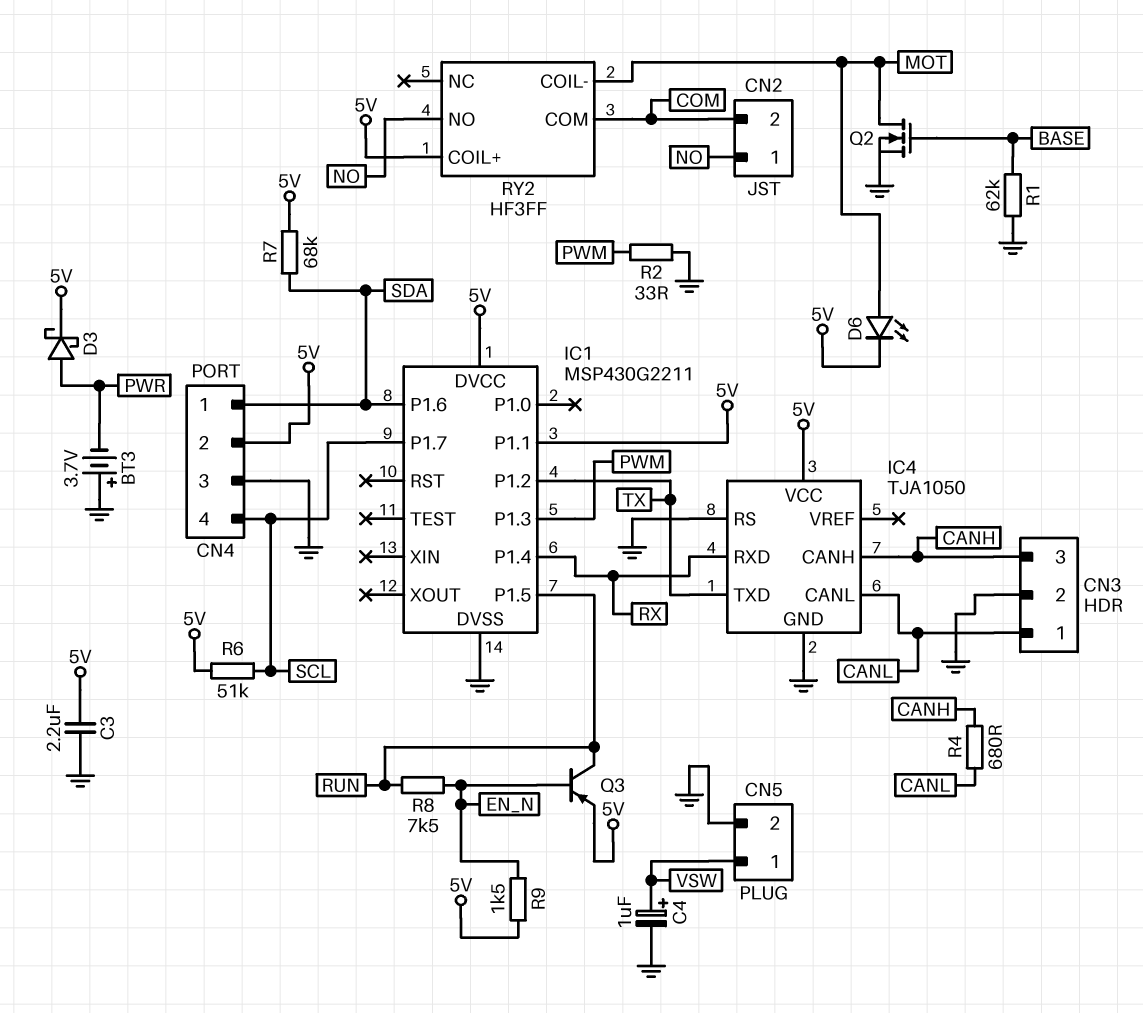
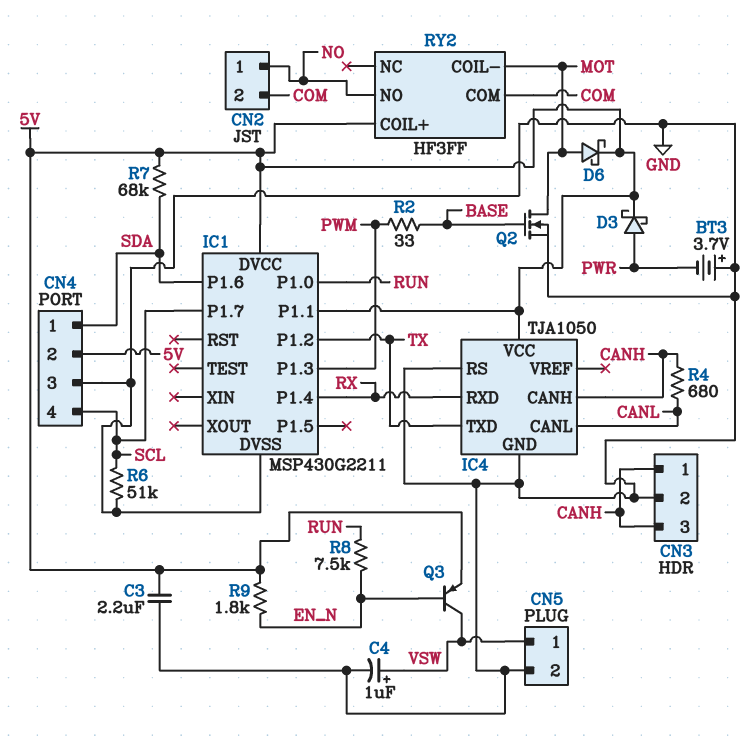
CN3 pin 1: CANL -> CANH
D6: LED (A MOT, K 5V) -> schottky (A MOT, K 5V)
IC1 pin P1.0: none -> RUN
IC1 pin P1.5: RUN -> none
Q3: PNP (B EN_N, C RUN, E 5V) -> PNP (B EN_N, C VSW, E 5V)
R1: 62k (BASE, GND) -> none
R2: 33 (GND, PWM) -> 33 (BASE, PWM)
R6: 51k (5V, SCL) -> 51k (GND, SCL)
R9: 1.5k (5V, EN_N) -> 1.8k (5V, EN_N)

